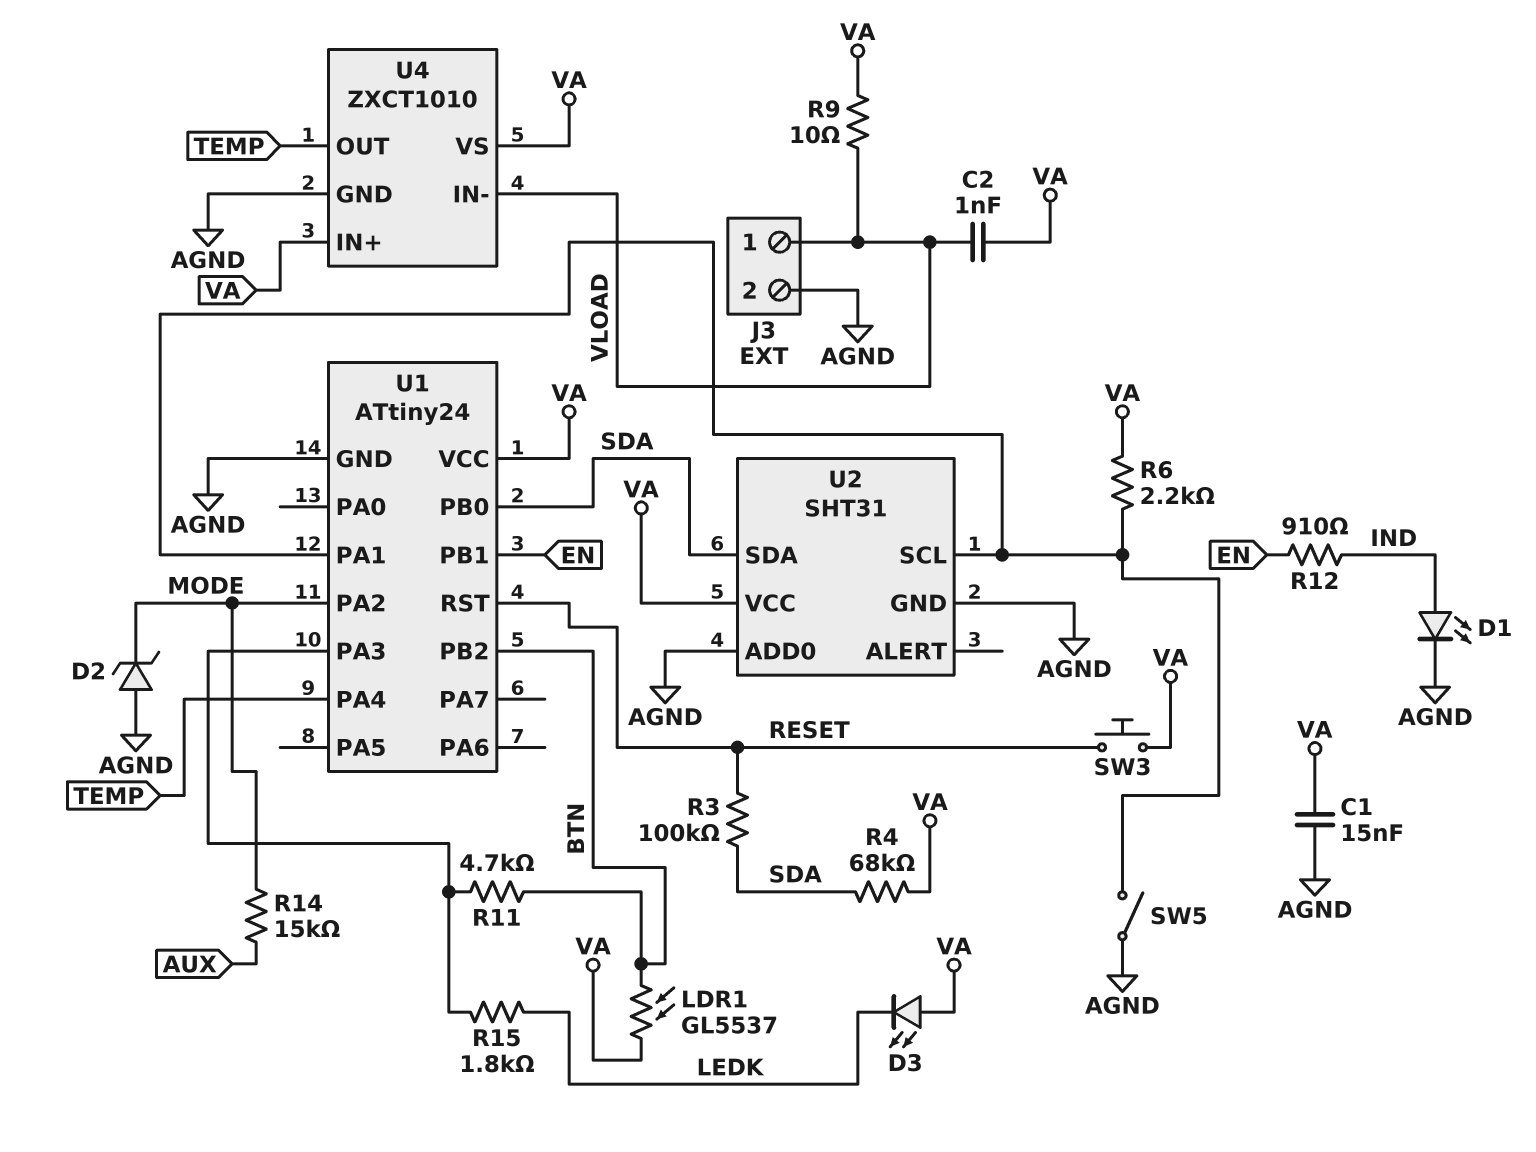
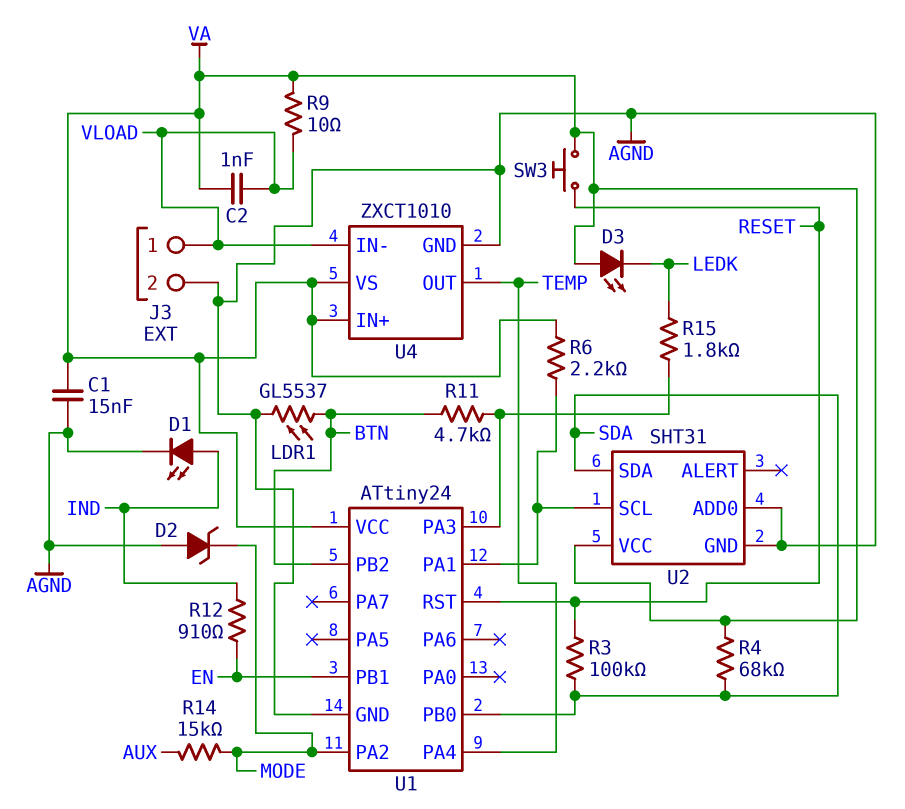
LDR1: GL5537 (BTN, VA) -> GL5537 (AGND, BTN)
SW5: switch (AGND, U1/PA1) -> none

